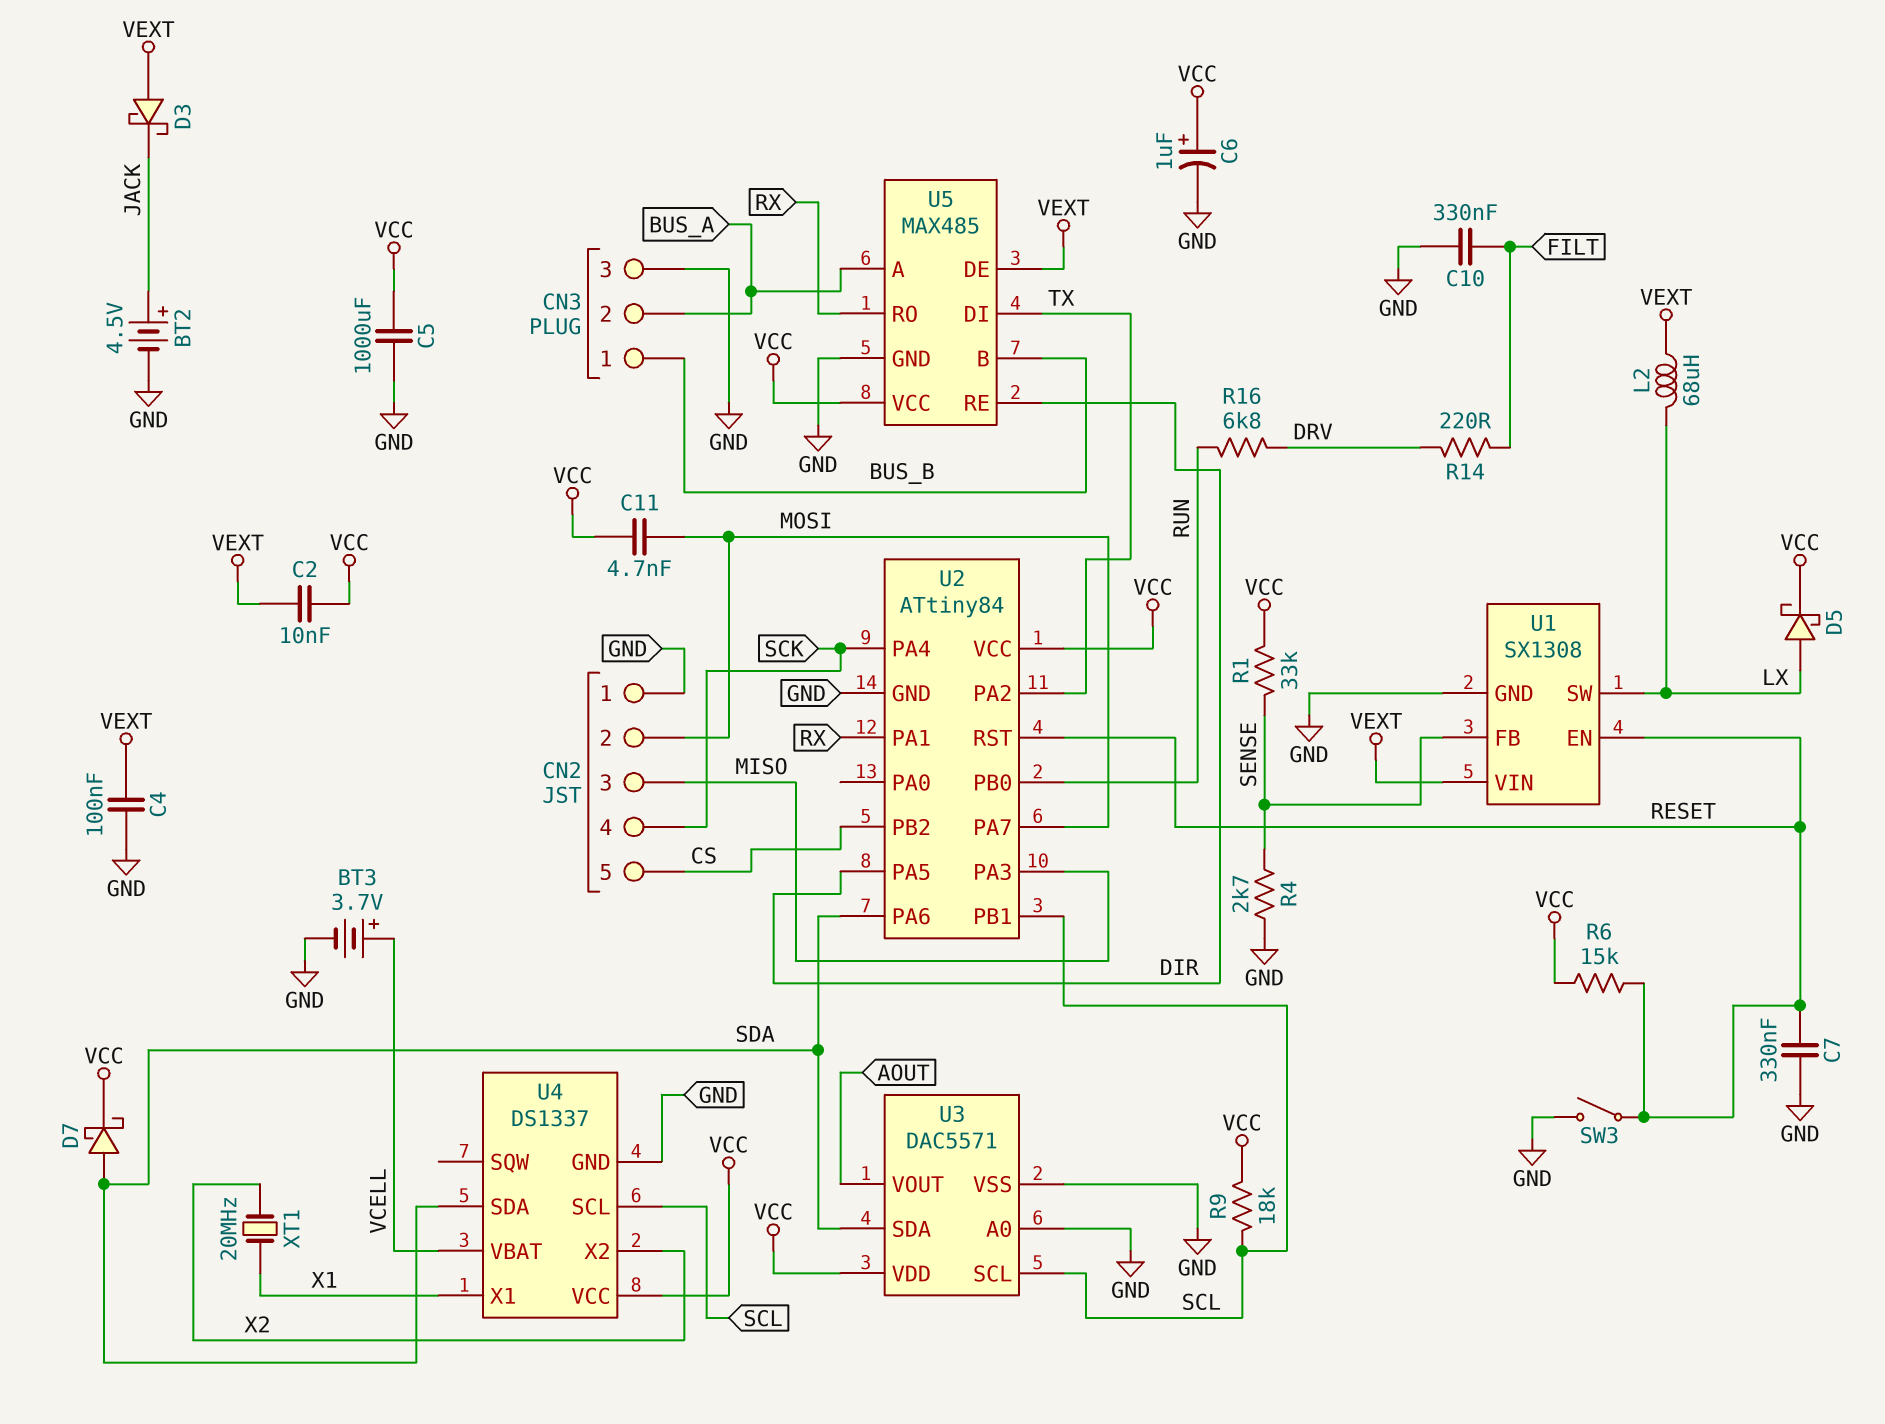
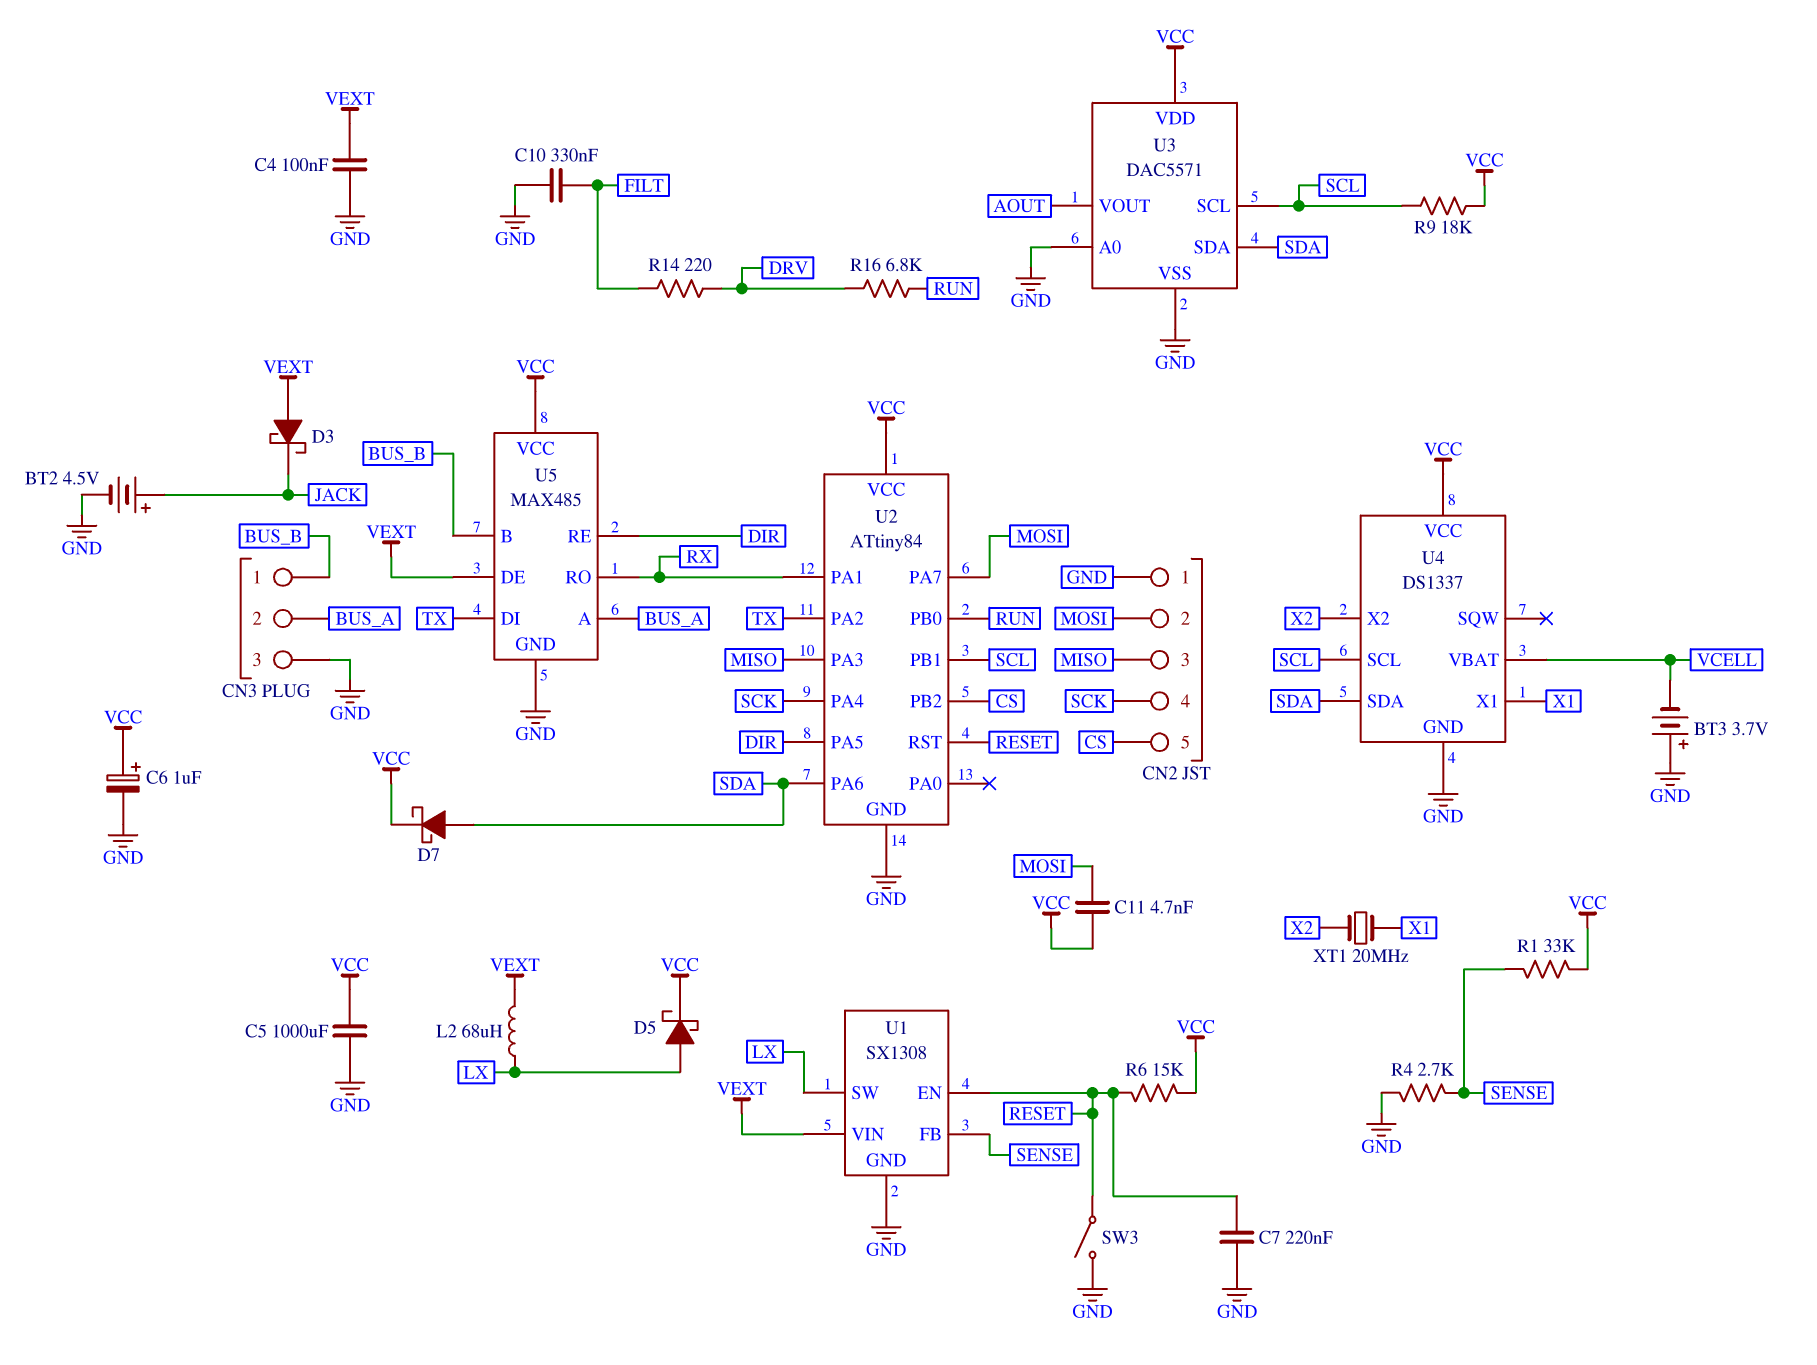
BT3: 3.7V (plus VCELL, minus GND) -> 3.7V (plus GND, minus VCELL)
C2: 10nF (VCC, VEXT) -> none
C7: 330nF (GND, RESET) -> 220nF (GND, RESET)

